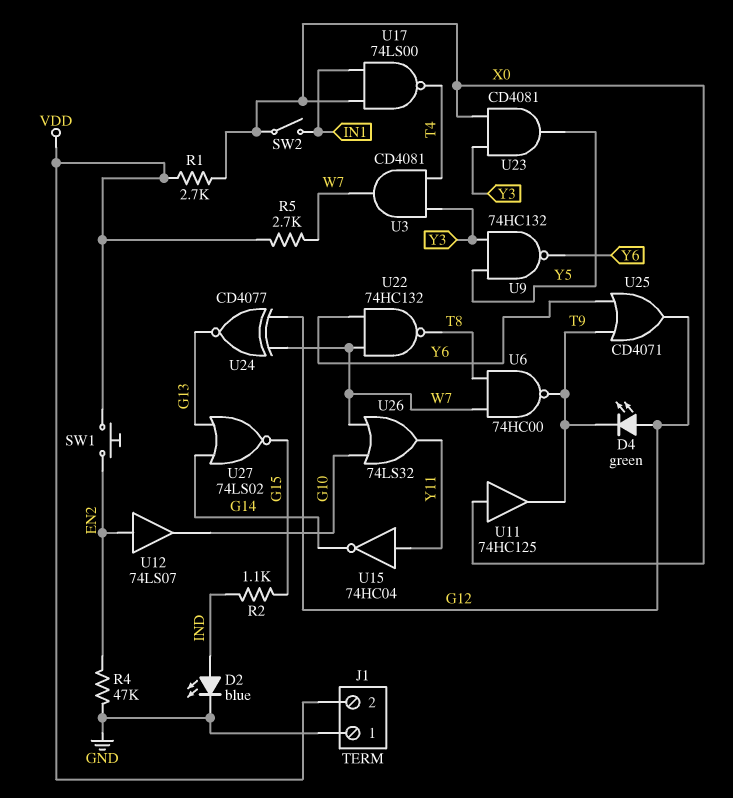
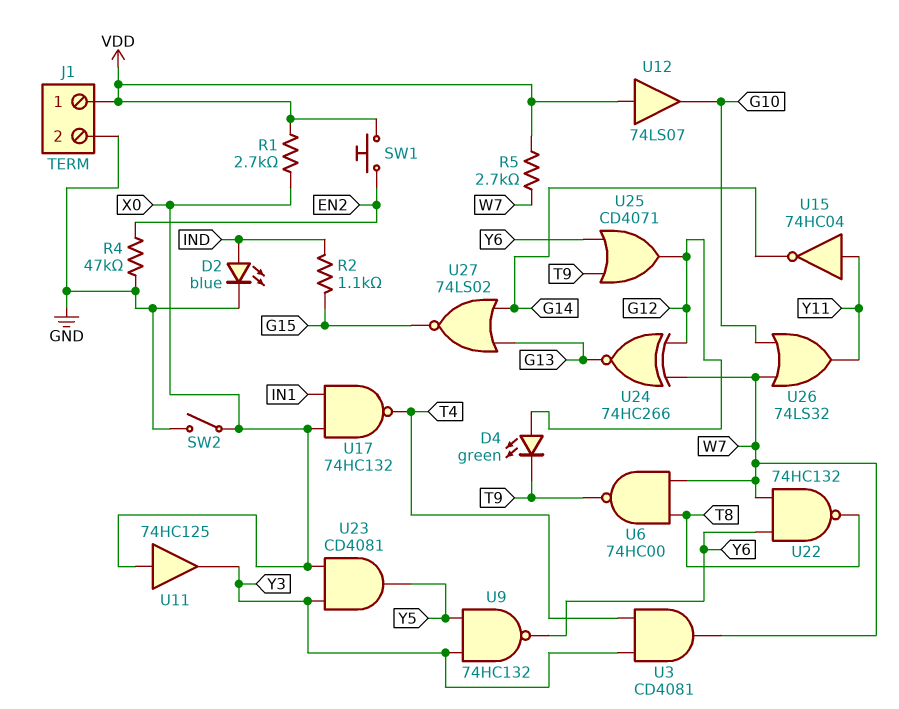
J1 pin 1: GND -> VDD
J1 pin 2: VDD -> GND
SW2: switch (IN1, X0) -> switch (GND, X0)
U11: buffer 74HC125 (in X0, out T9) -> buffer 74HC125 (in X0, out Y3)
U12: buffer 74LS07 (in EN2, out G10) -> buffer 74LS07 (in VDD, out G10)
U17: NAND 74LS00 (in IN1, in X0, out T4) -> NAND 74HC132 (in IN1, in X0, out T4)
U24: XNOR CD4077 (in G12, in W7, out G13) -> XNOR 74HC266 (in G12, in W7, out G13)

